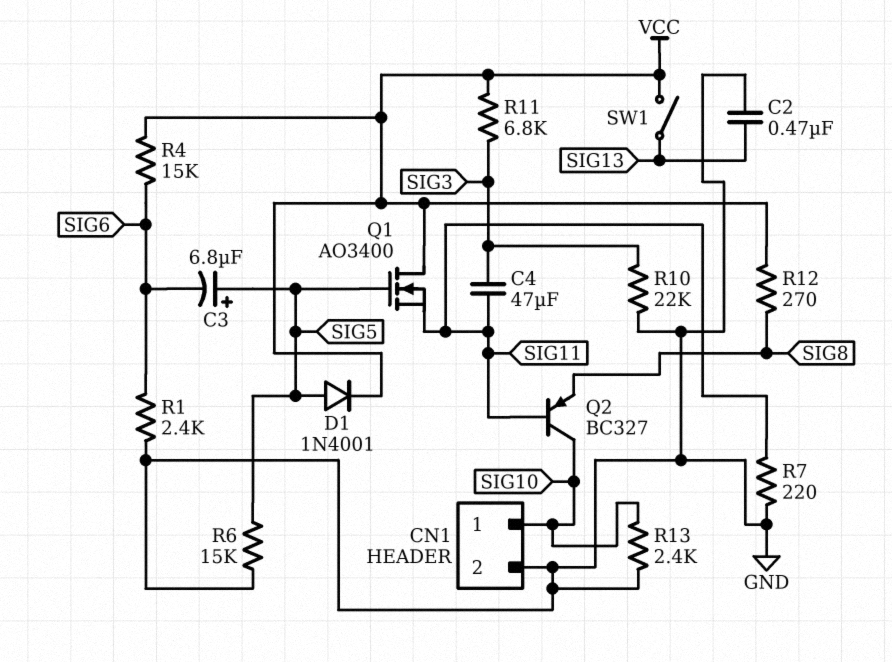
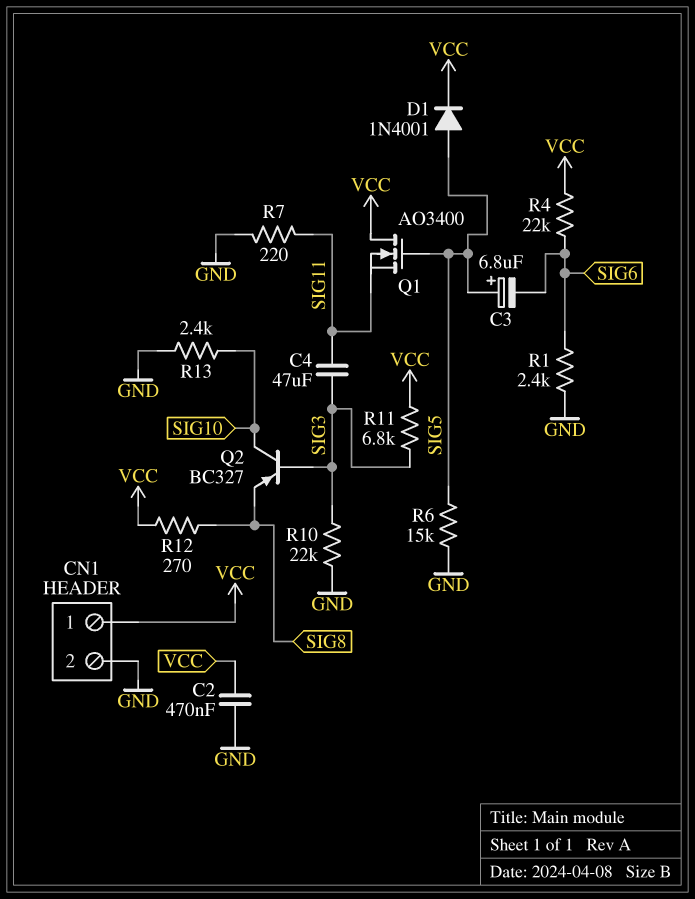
C2: 470nF (GND, SIG13) -> 470nF (GND, VCC)
CN1 pin 1: SIG10 -> VCC
Q2: PNP BC327 (B SIG11, C SIG10, E SIG8) -> PNP BC327 (B SIG3, C SIG10, E SIG8)
R4: 15k (SIG6, VCC) -> 22k (SIG6, VCC)
SW1: switch (SIG13, VCC) -> none

